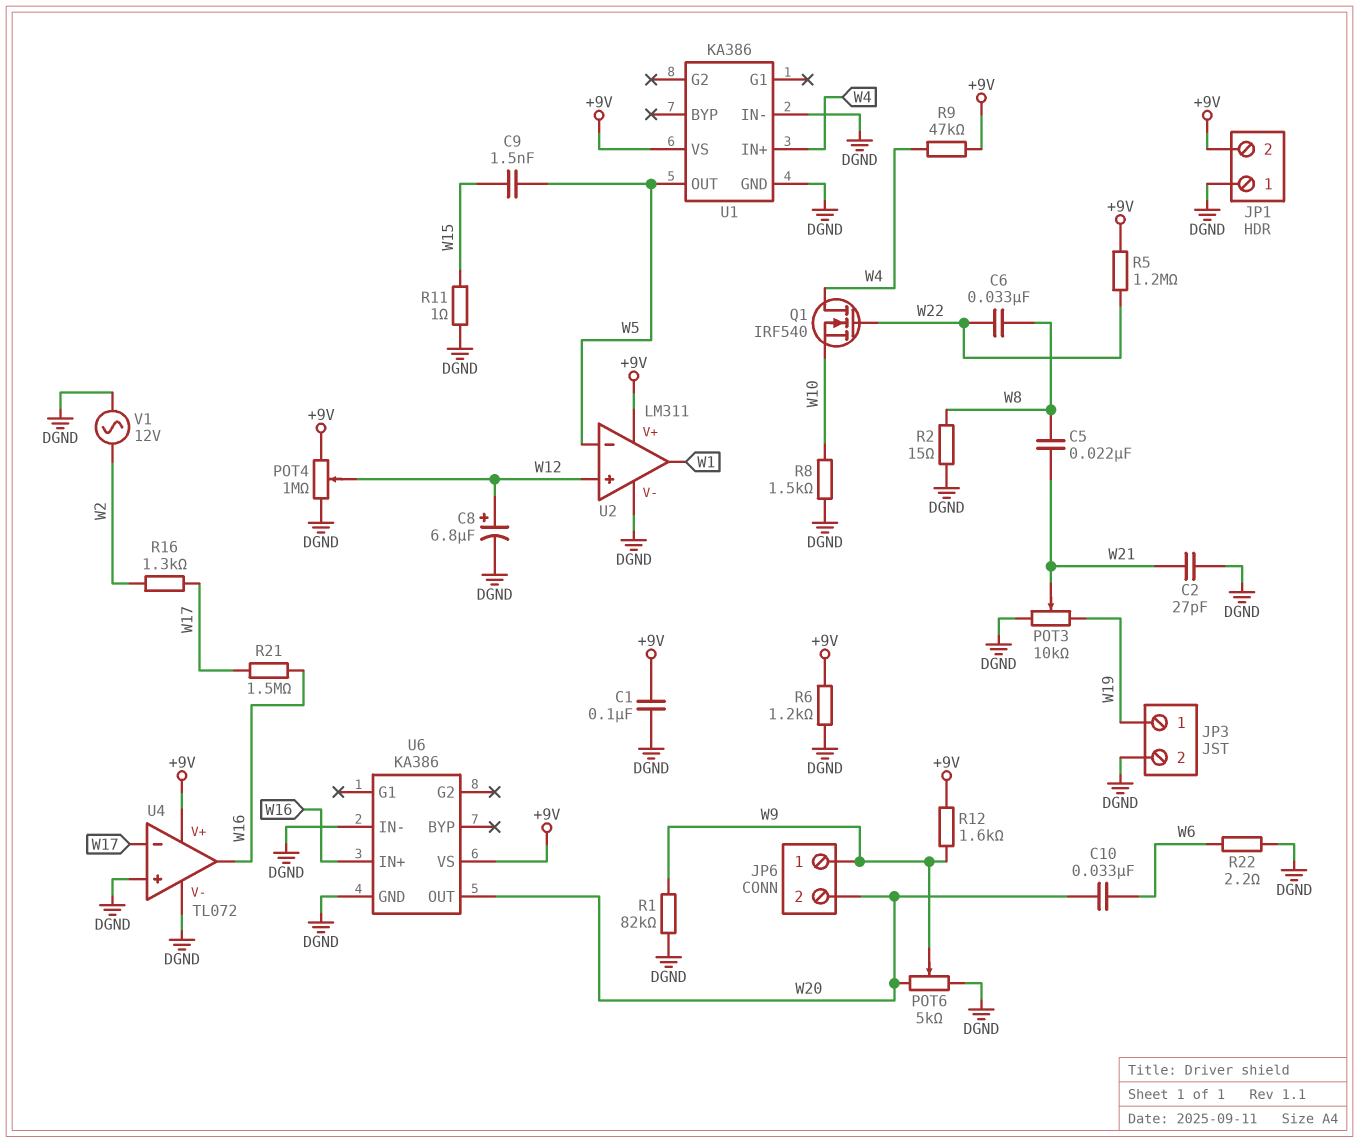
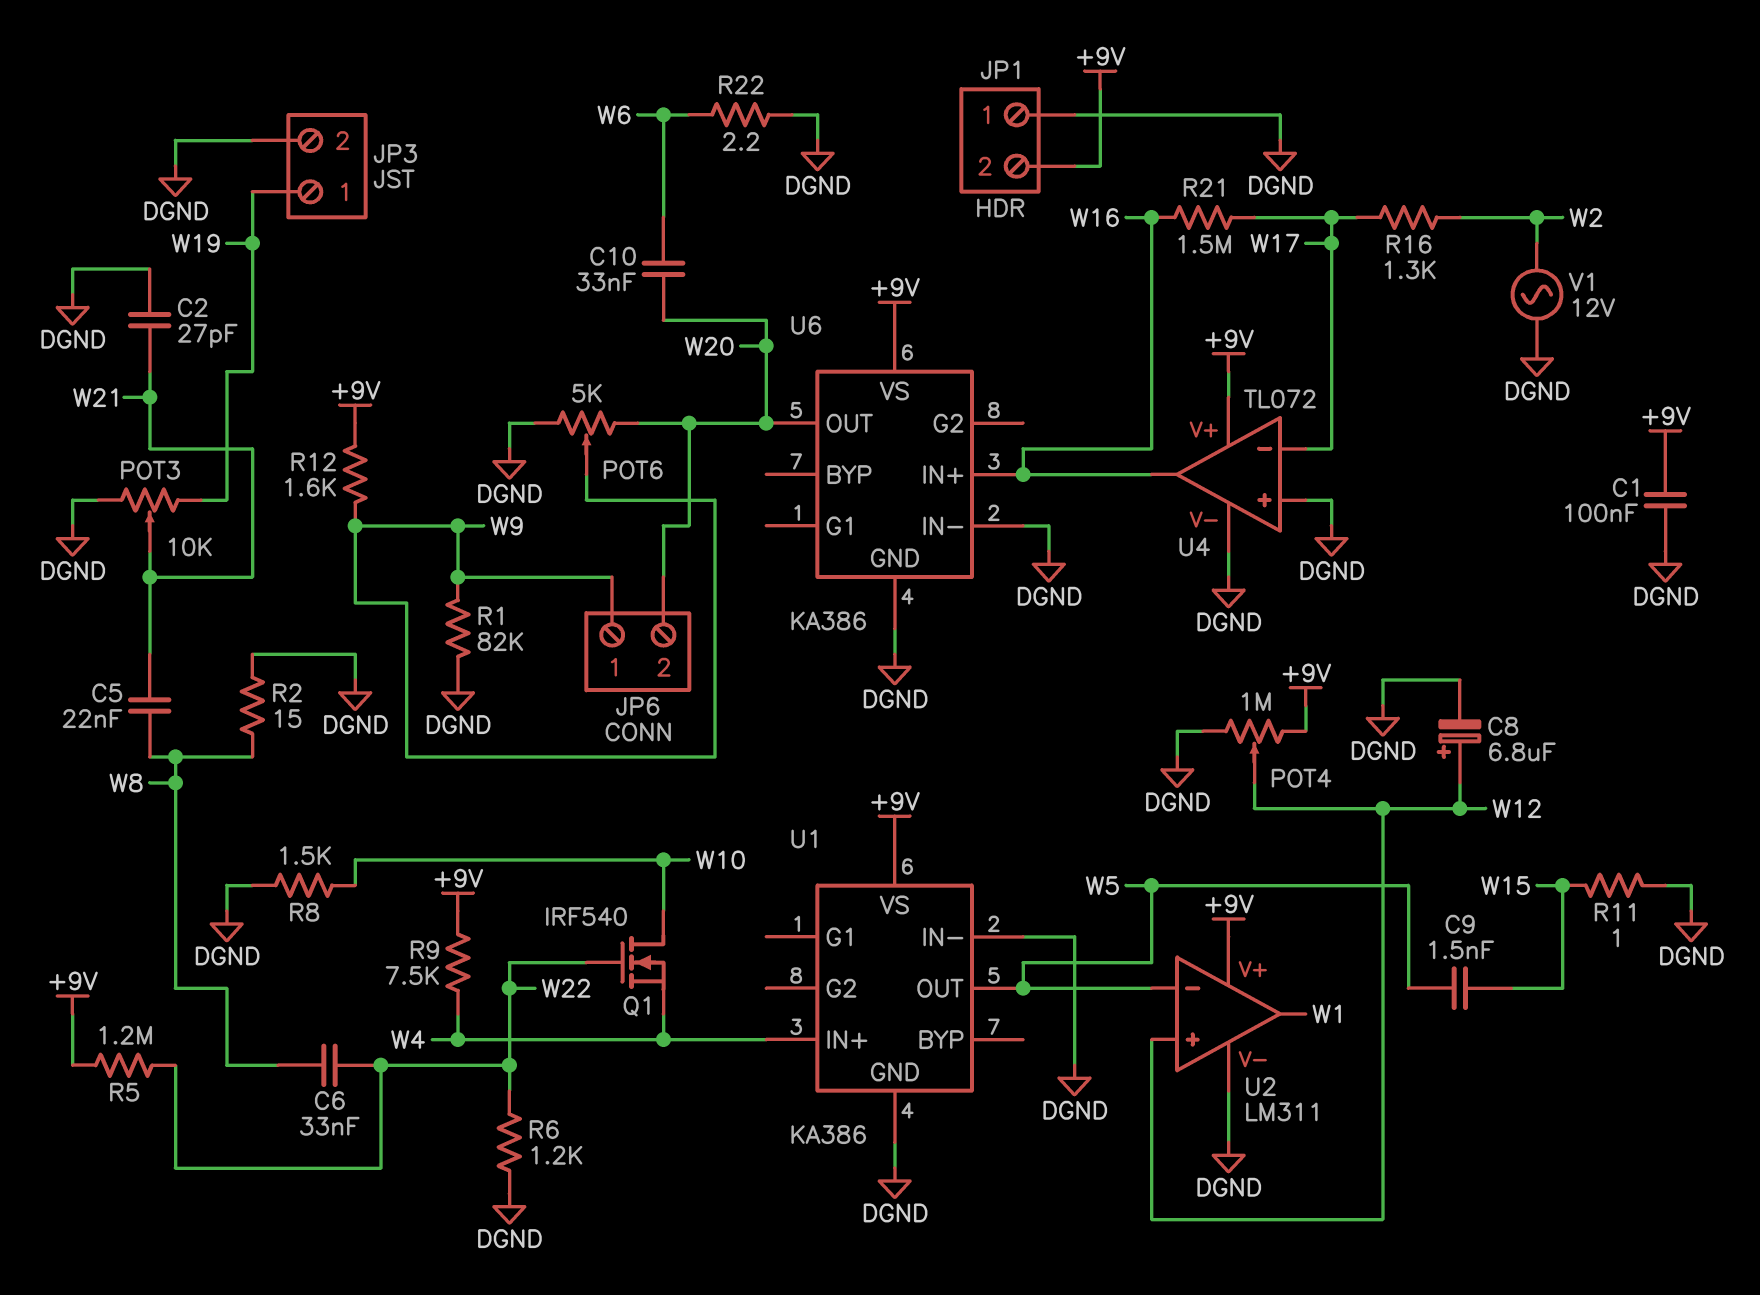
Q1: NMOS IRF540 (G W22, D W4, S W10) -> NMOS IRF540 (G W22, D W10, S W4)
R6: 1.2k (+9V, DGND) -> 1.2k (DGND, W22)
R9: 47k (+9V, W4) -> 7.5k (+9V, W4)

